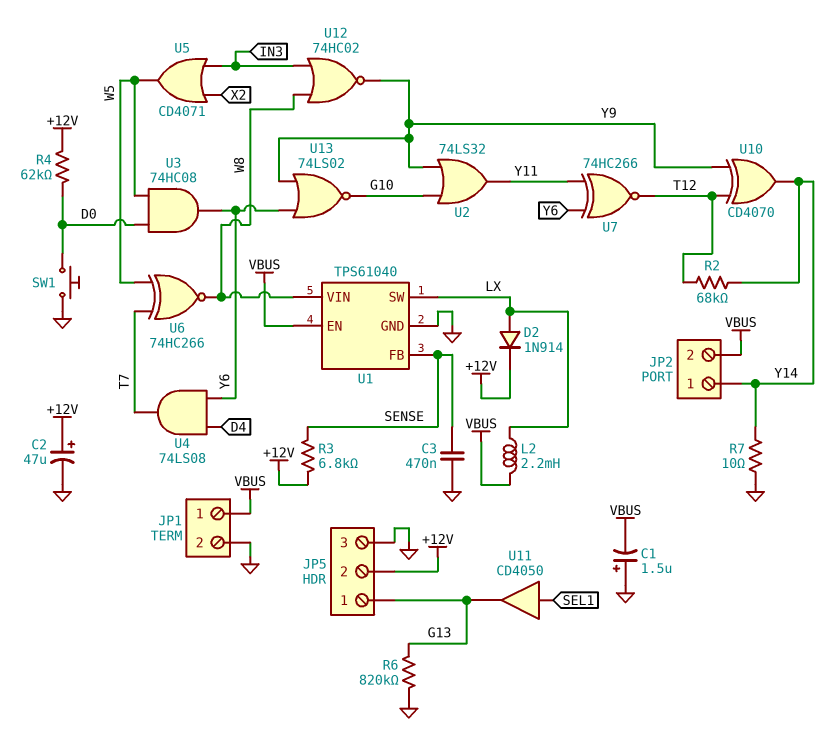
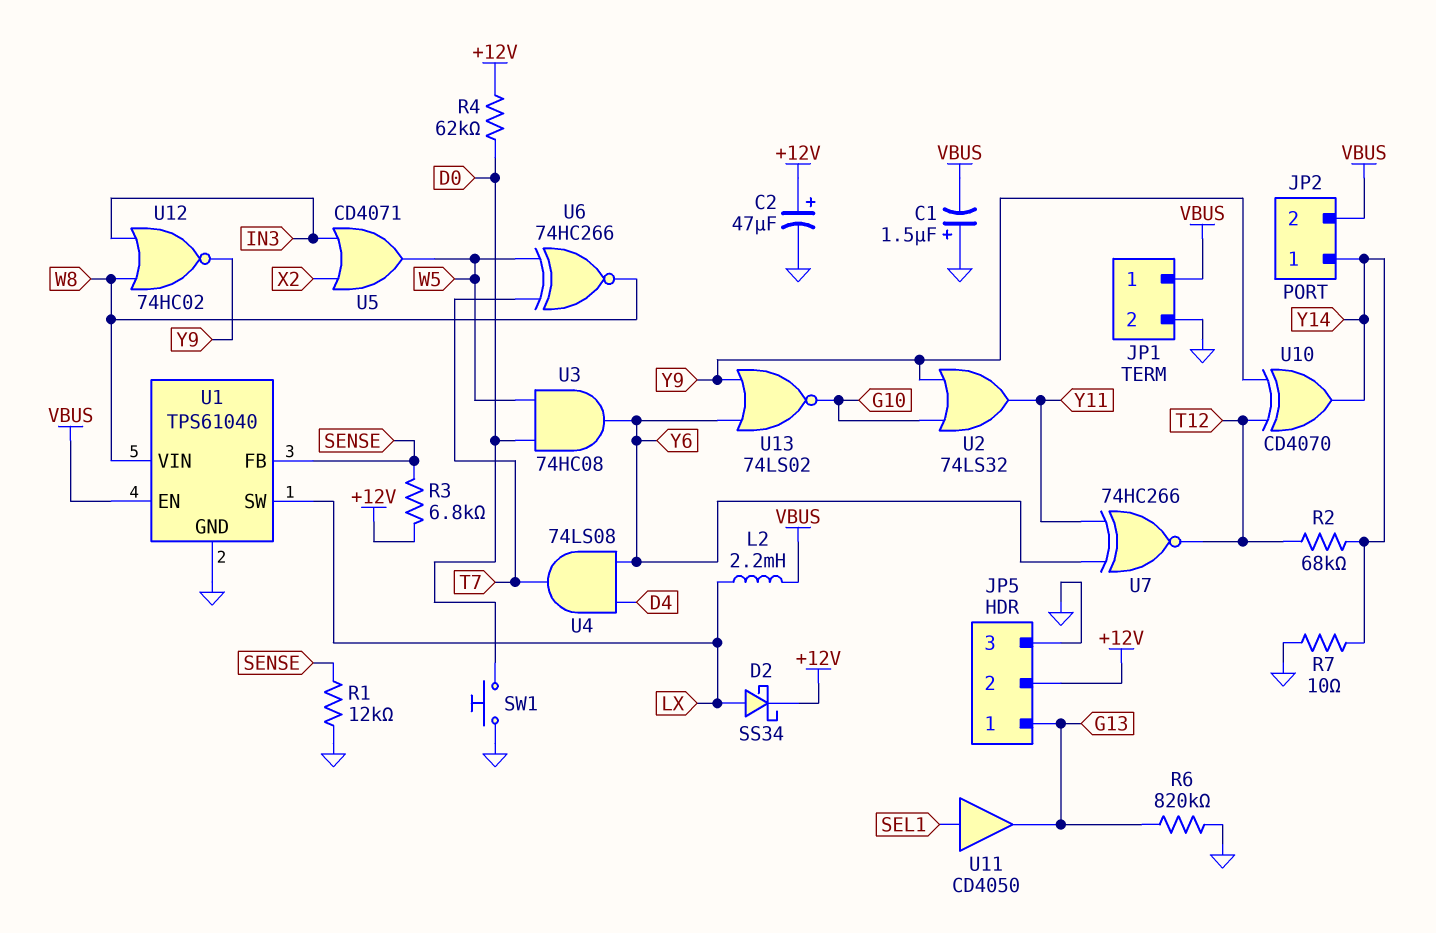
C3: 470nF (GND, SENSE) -> none
D2: diode 1N914 (A LX, K +12V) -> schottky SS34 (A LX, K +12V)
R1: none -> 12k (GND, SENSE)

